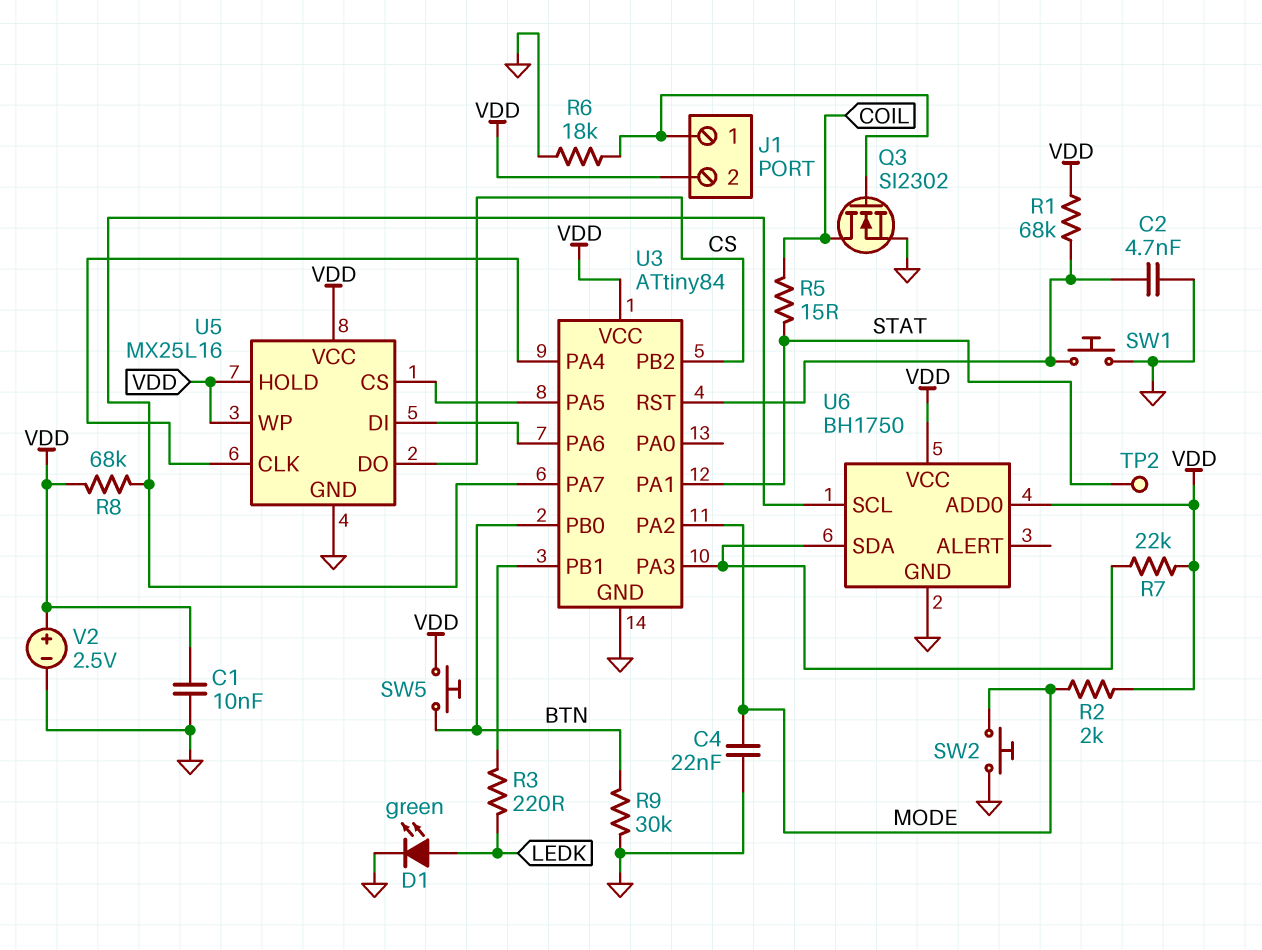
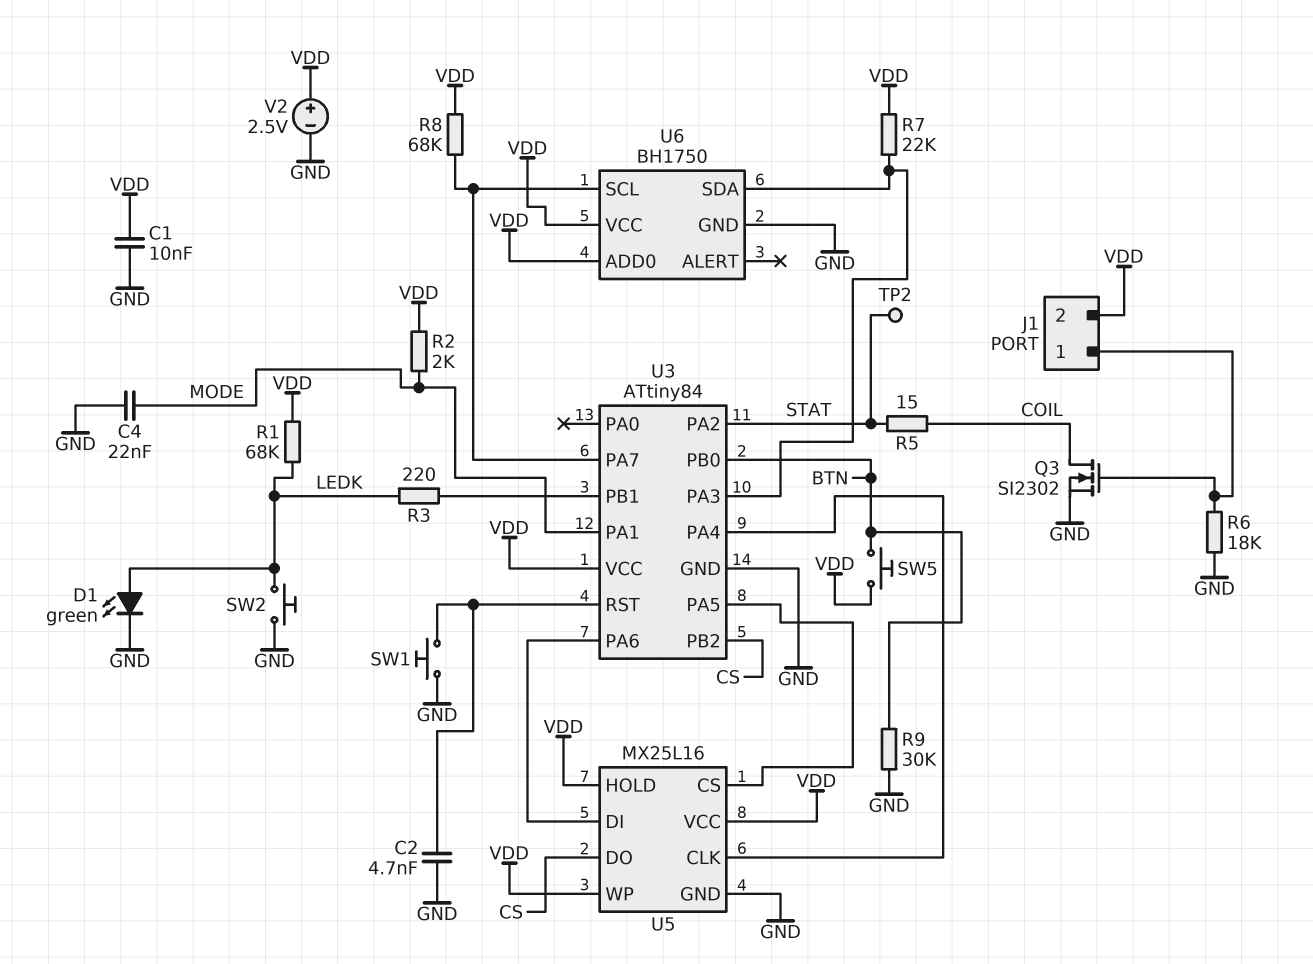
R1: 68k (U3/RST, VDD) -> 68k (LEDK, VDD)
SW2: button (GND, MODE) -> button (GND, LEDK)
U3 pin PA1: STAT -> MODE
U3 pin PA2: MODE -> STAT

